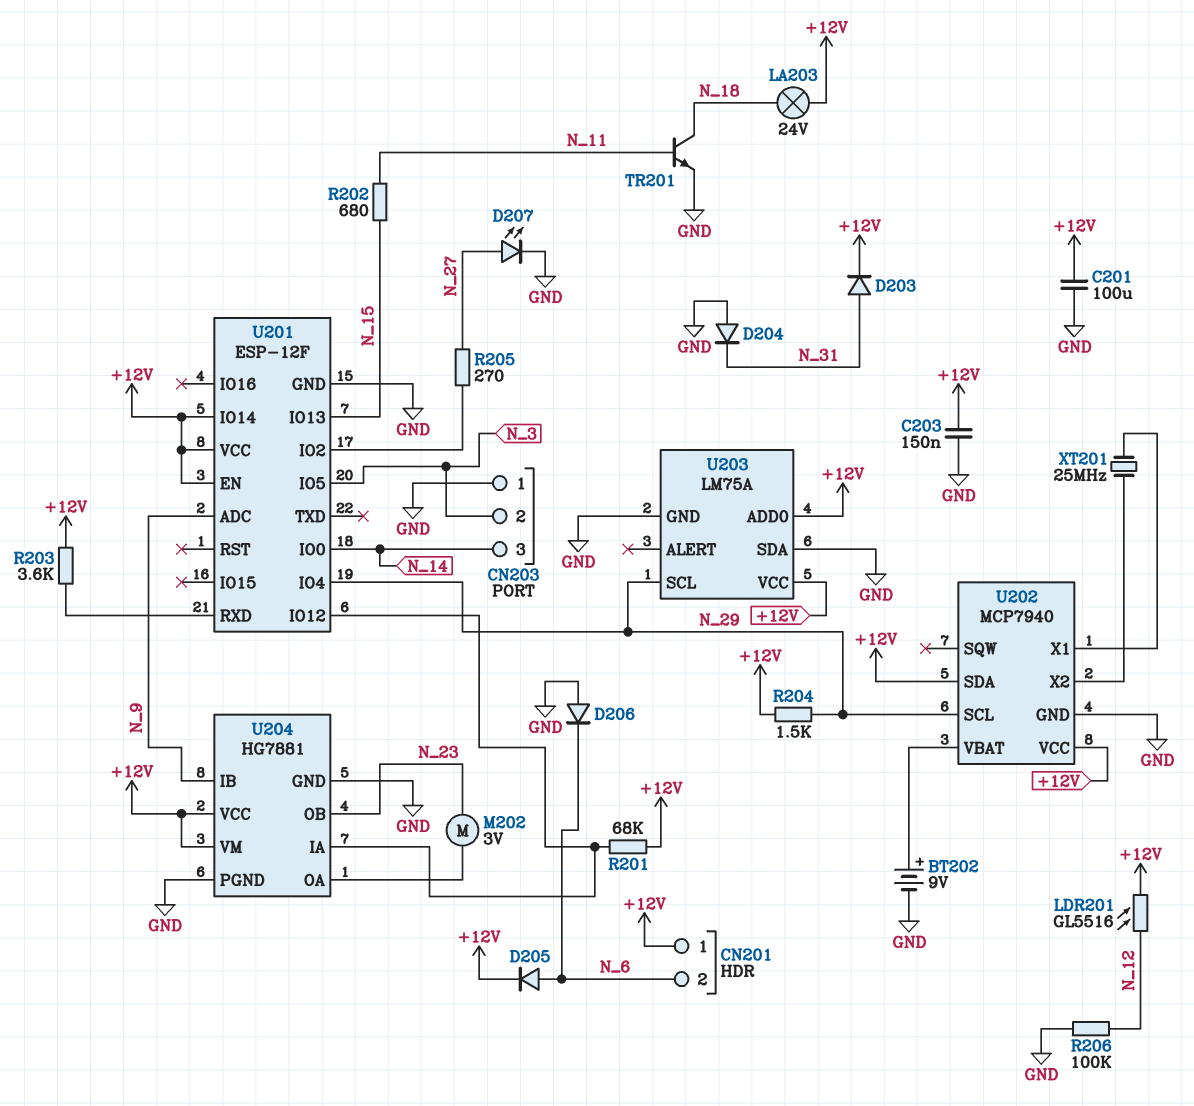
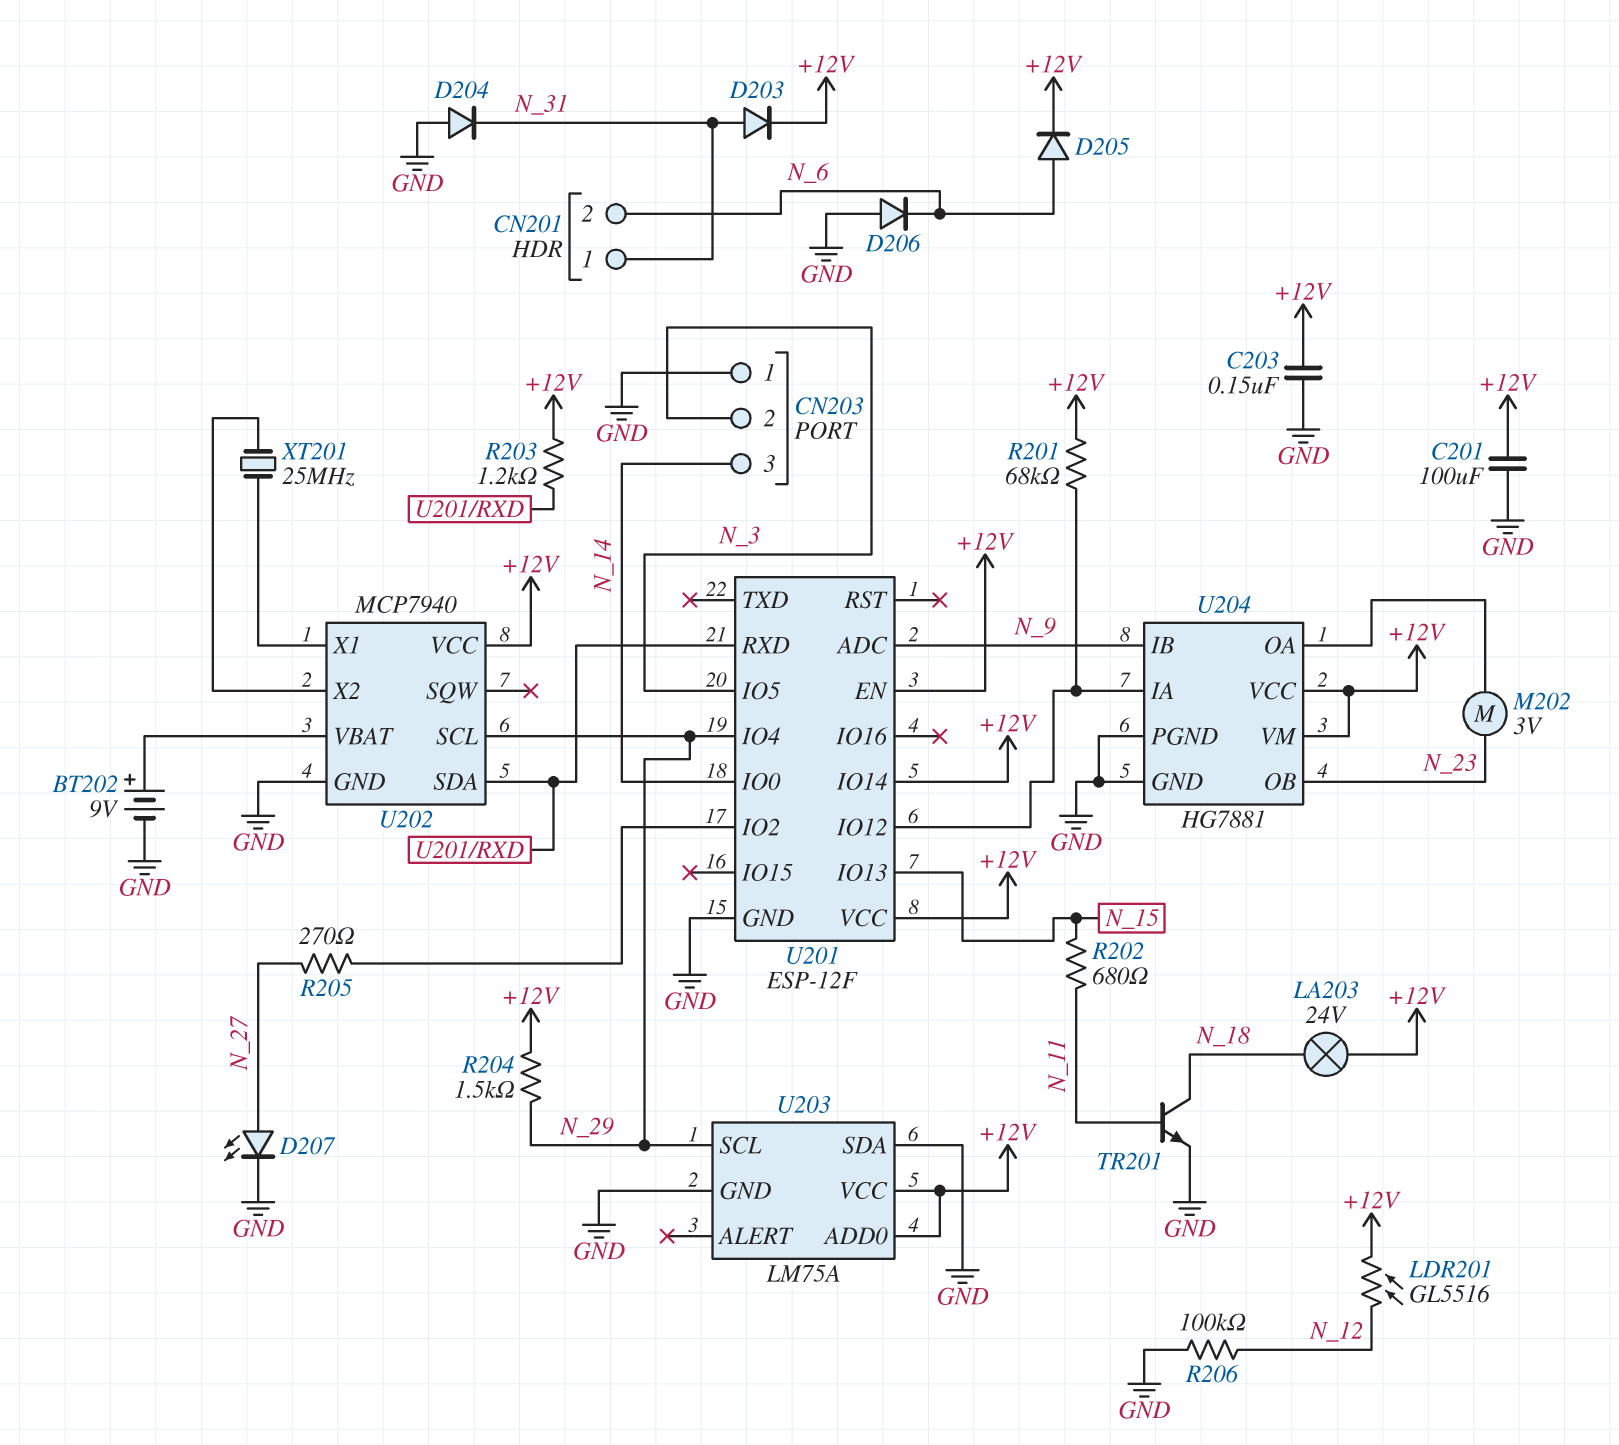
CN201 pin 1: +12V -> N_31
R203: 3.6k (+12V, U201/RXD) -> 1.2k (+12V, U201/RXD)
U202 pin SDA: +12V -> U201/RXD

